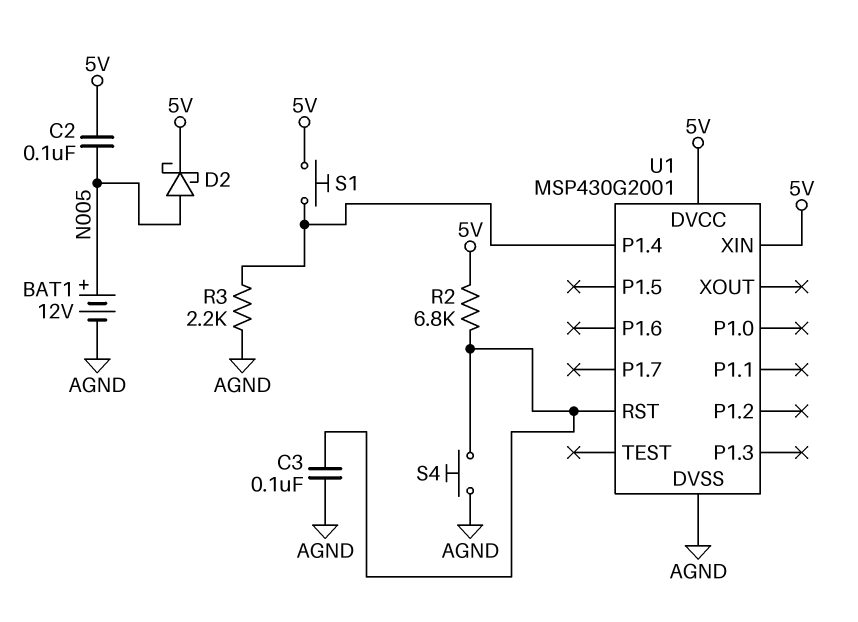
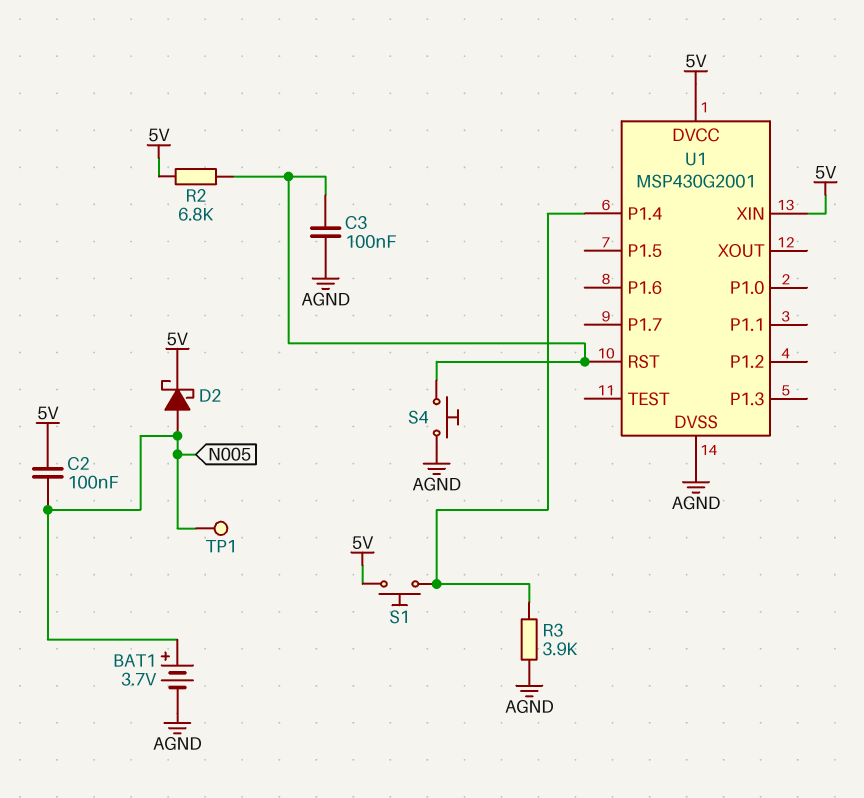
BAT1: 12V (plus N005, minus AGND) -> 3.7V (plus N005, minus AGND)
R3: 2.2k (AGND, U1/P1.4) -> 3.9k (AGND, U1/P1.4)
TP1: none -> test point (N005)

